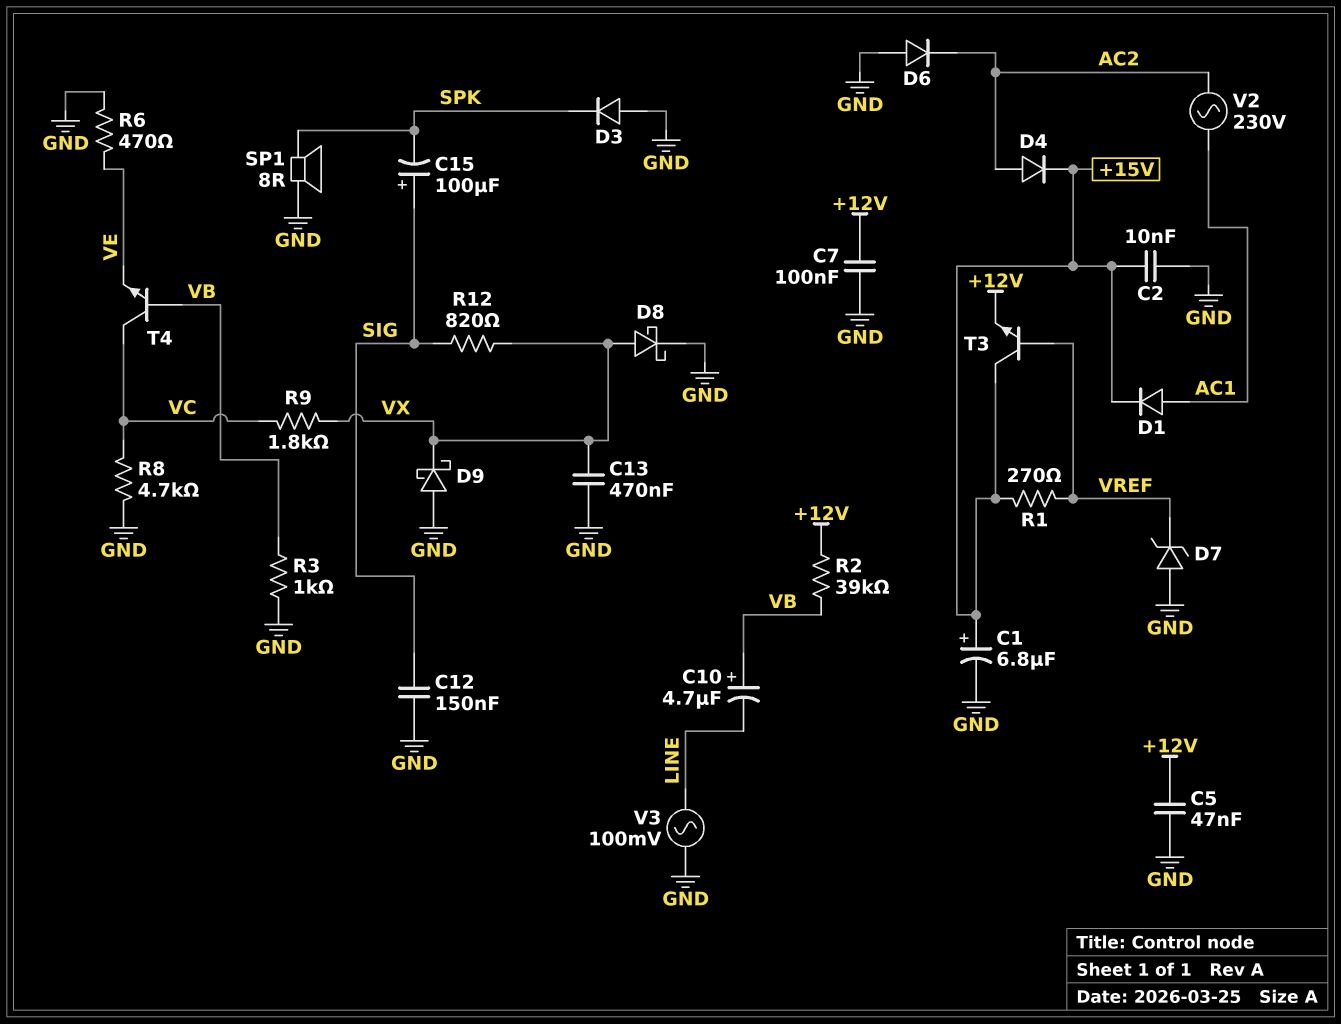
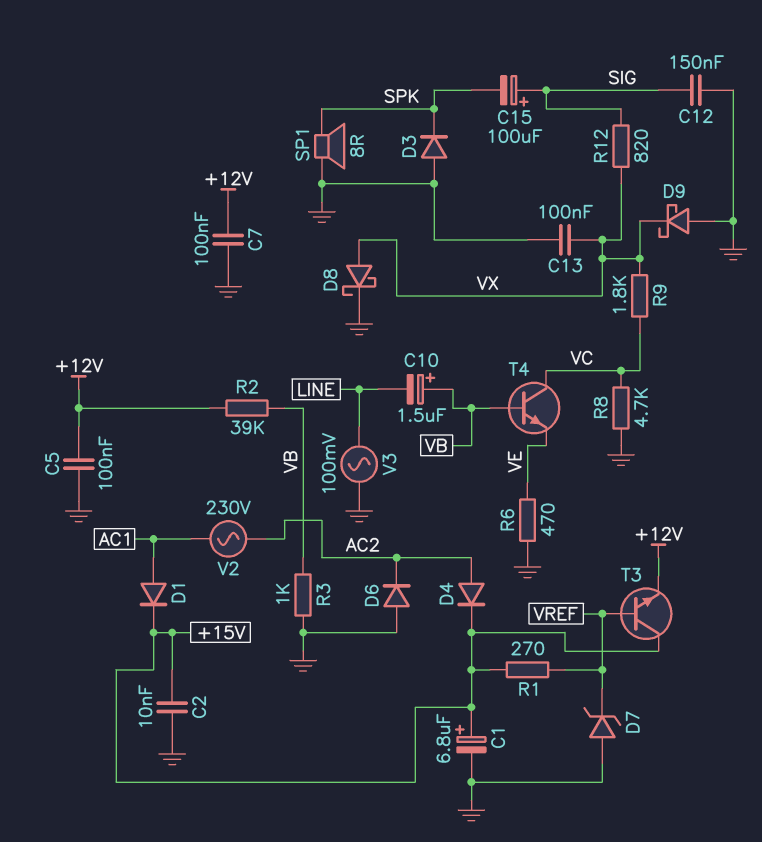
C5: 47nF (+12V, GND) -> 100nF (+12V, GND)
C10: 4.7uF (plus VB, minus LINE) -> 1.5uF (plus VB, minus LINE)
C13: 470nF (GND, VX) -> 100nF (GND, VX)

